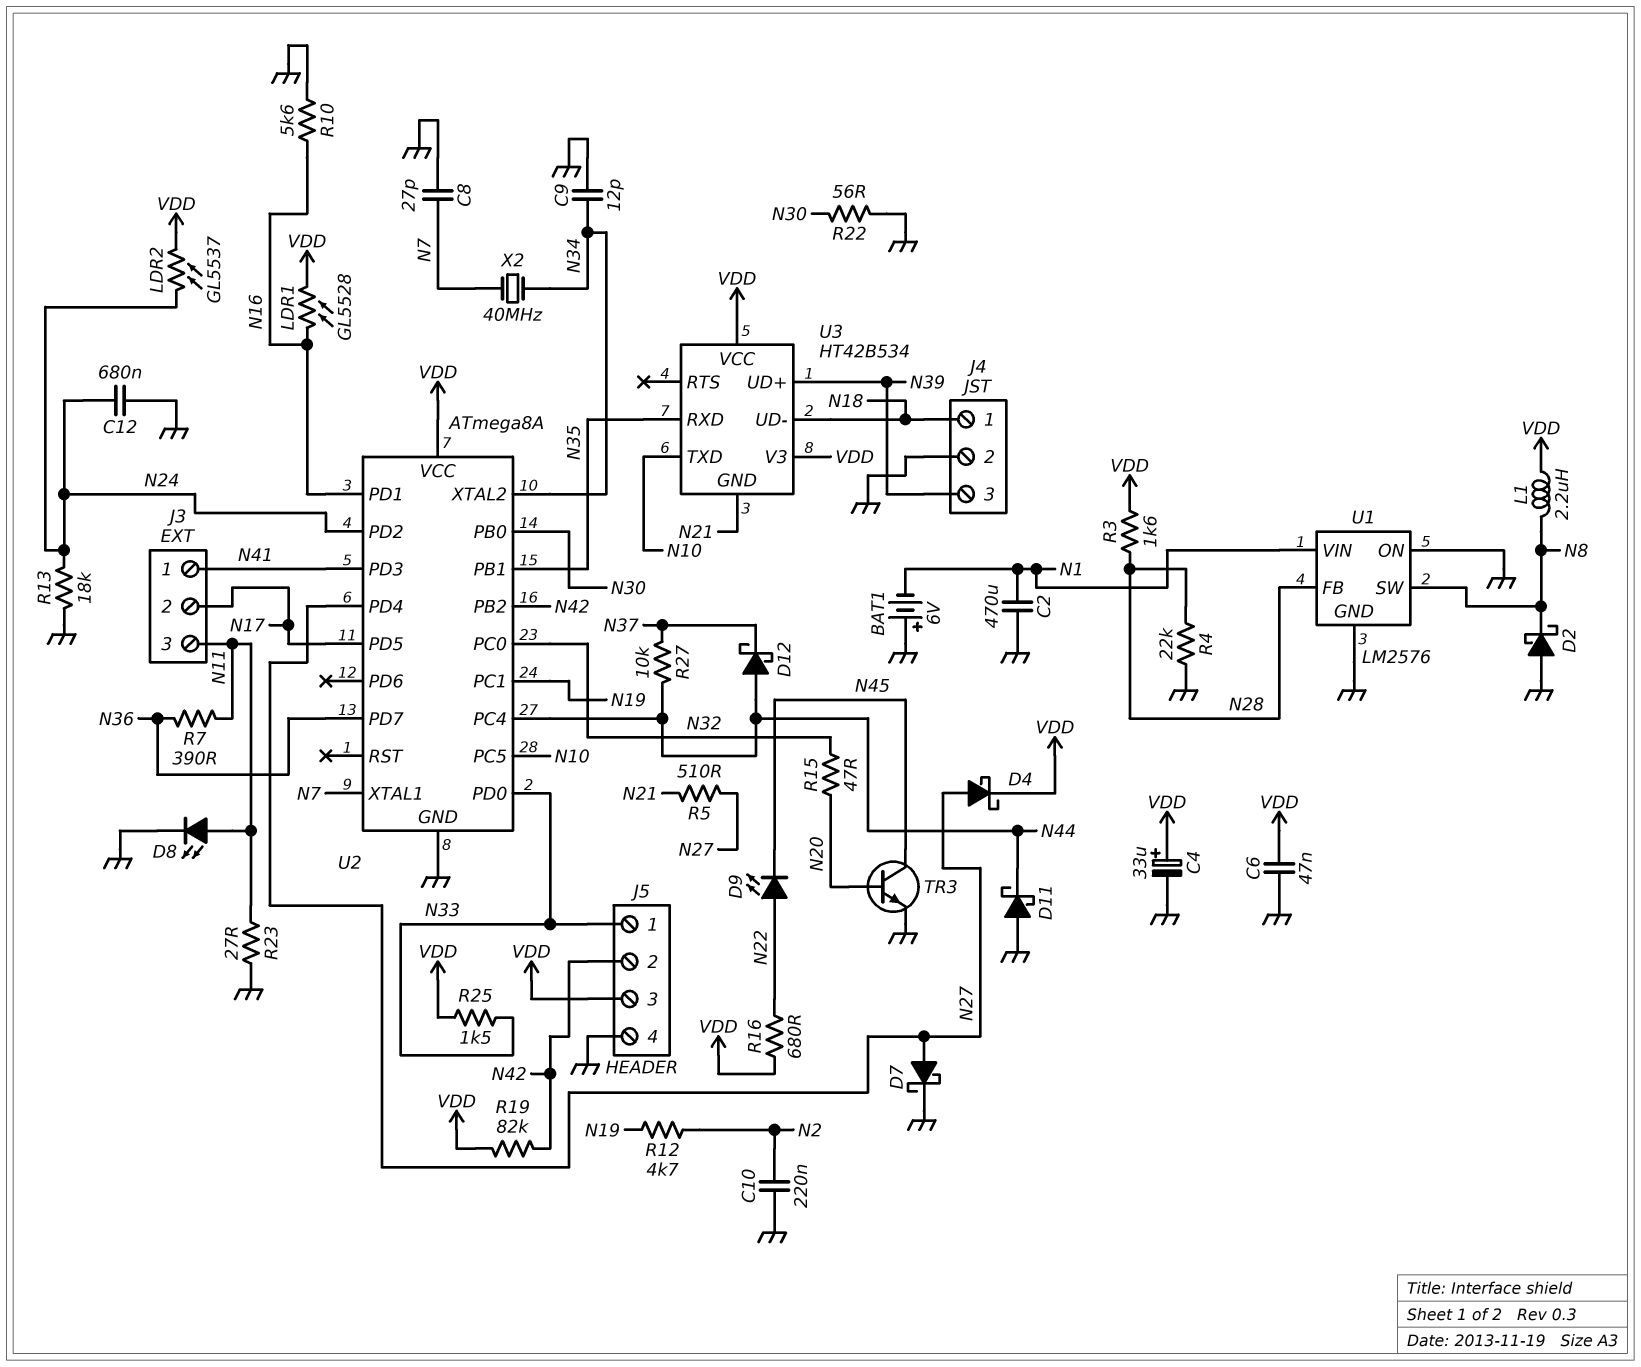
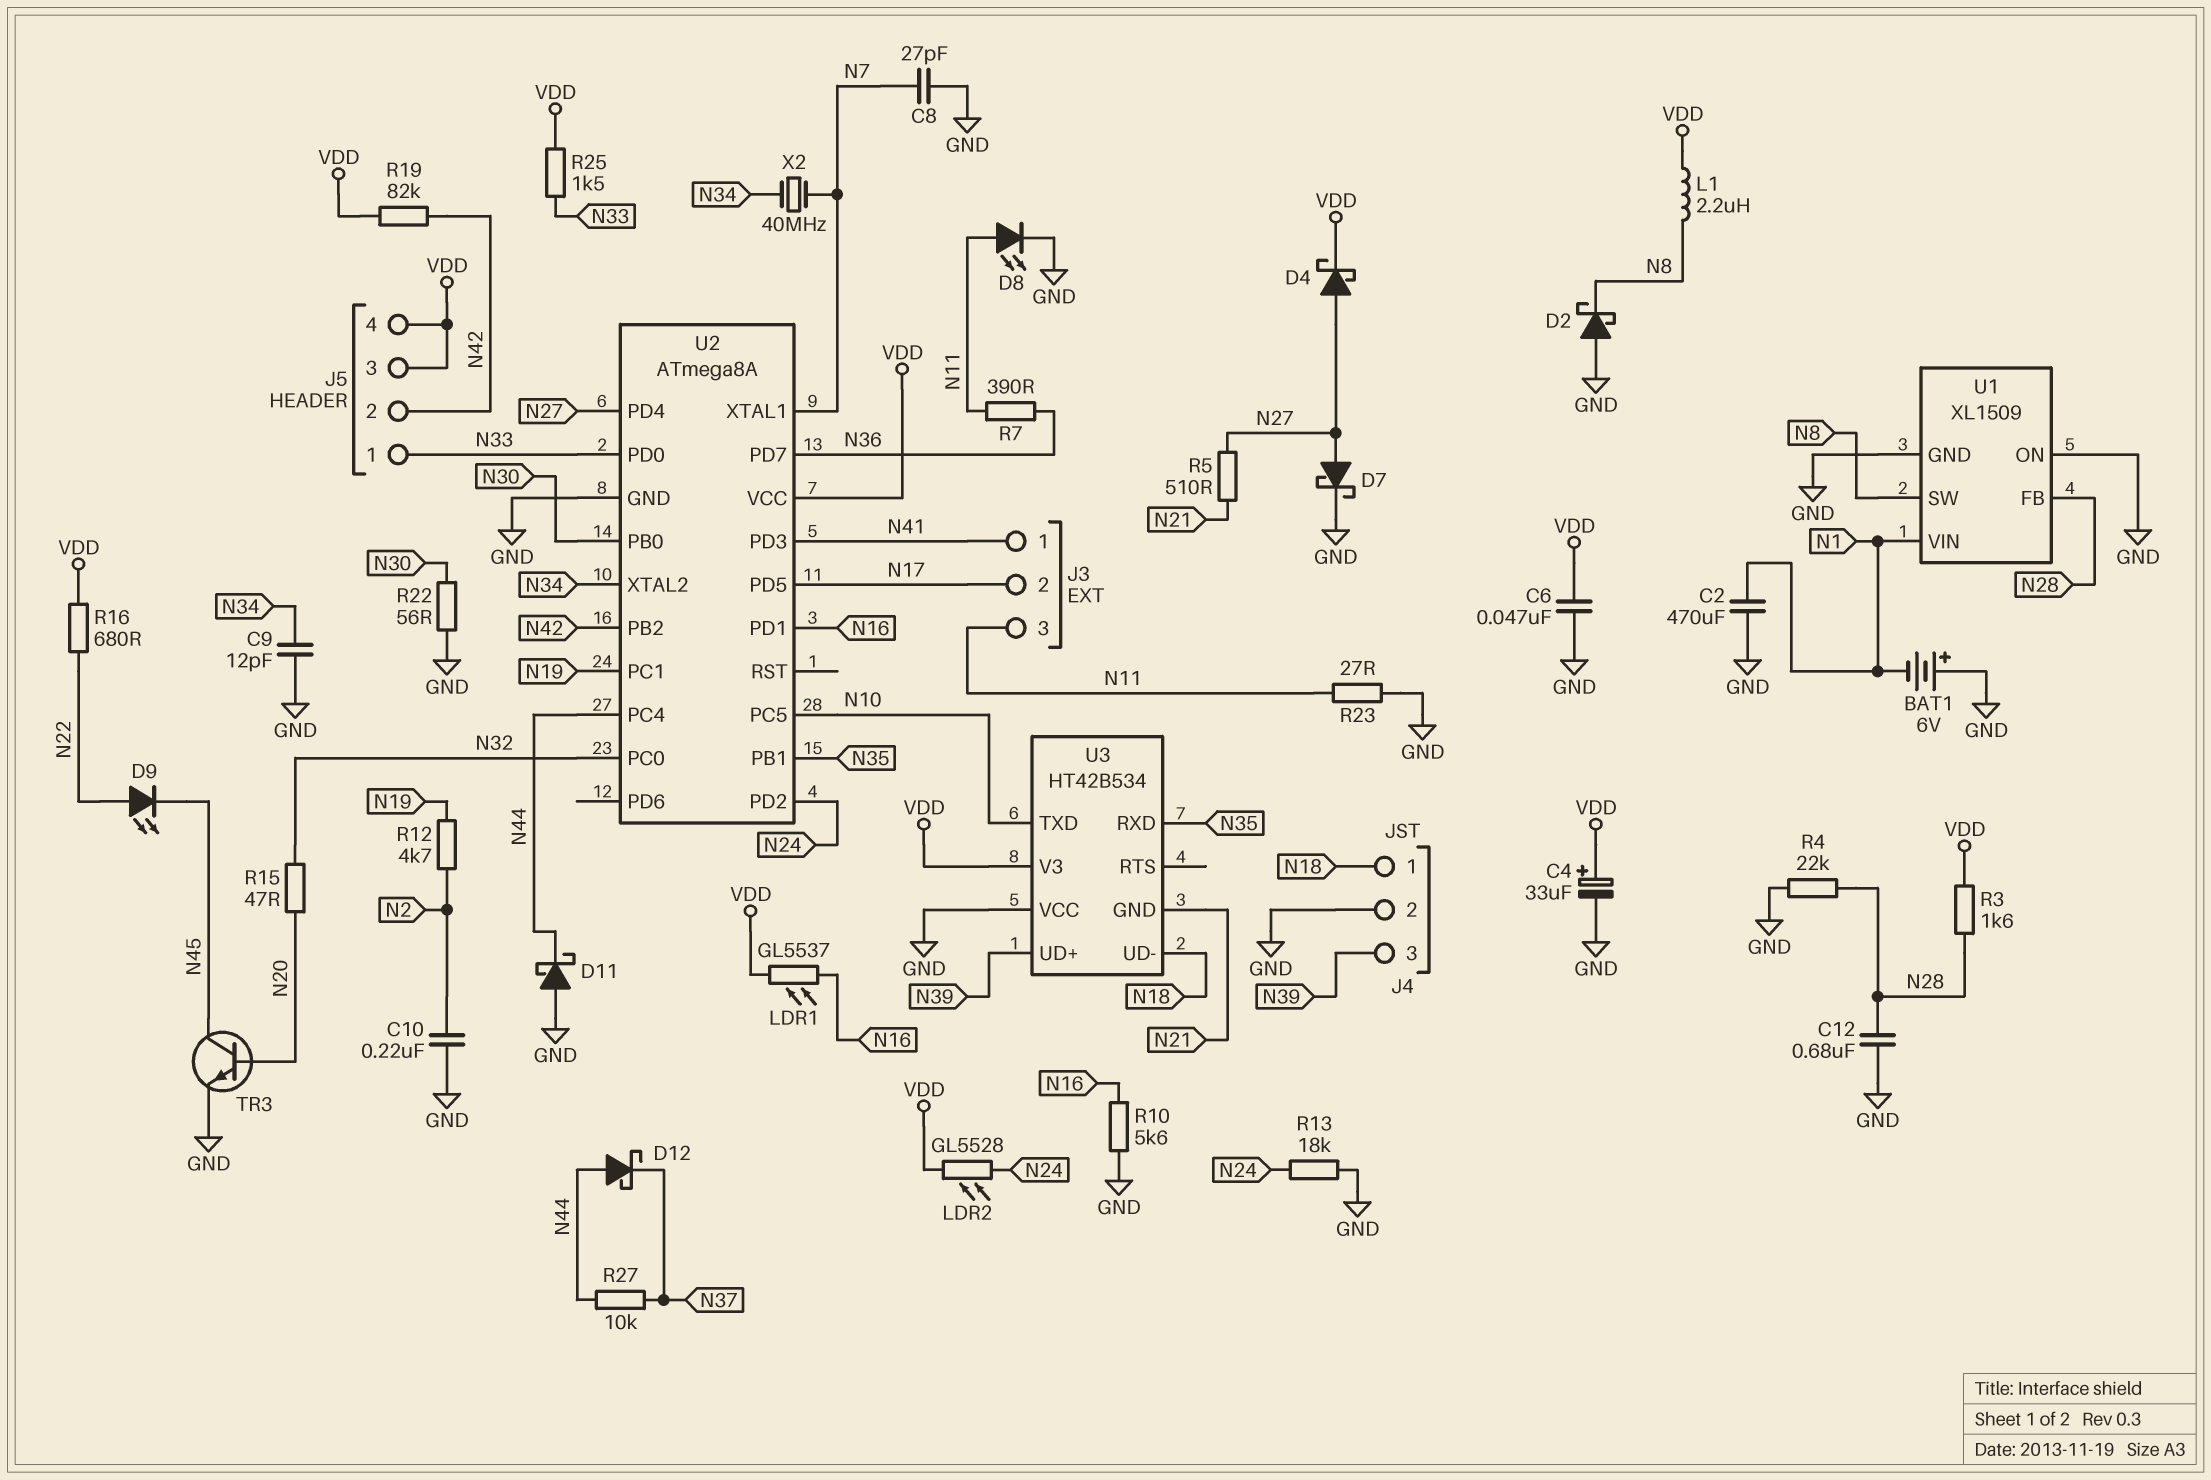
C12: 680nF (GND, N24) -> 680nF (GND, N28)
J5 pin 4: GND -> VDD
LDR1: GL5528 (N16, VDD) -> GL5537 (N16, VDD)
LDR2: GL5537 (N24, VDD) -> GL5528 (N24, VDD)
U1: LM2576 -> XL1509
U3 pin VCC: VDD -> GND

